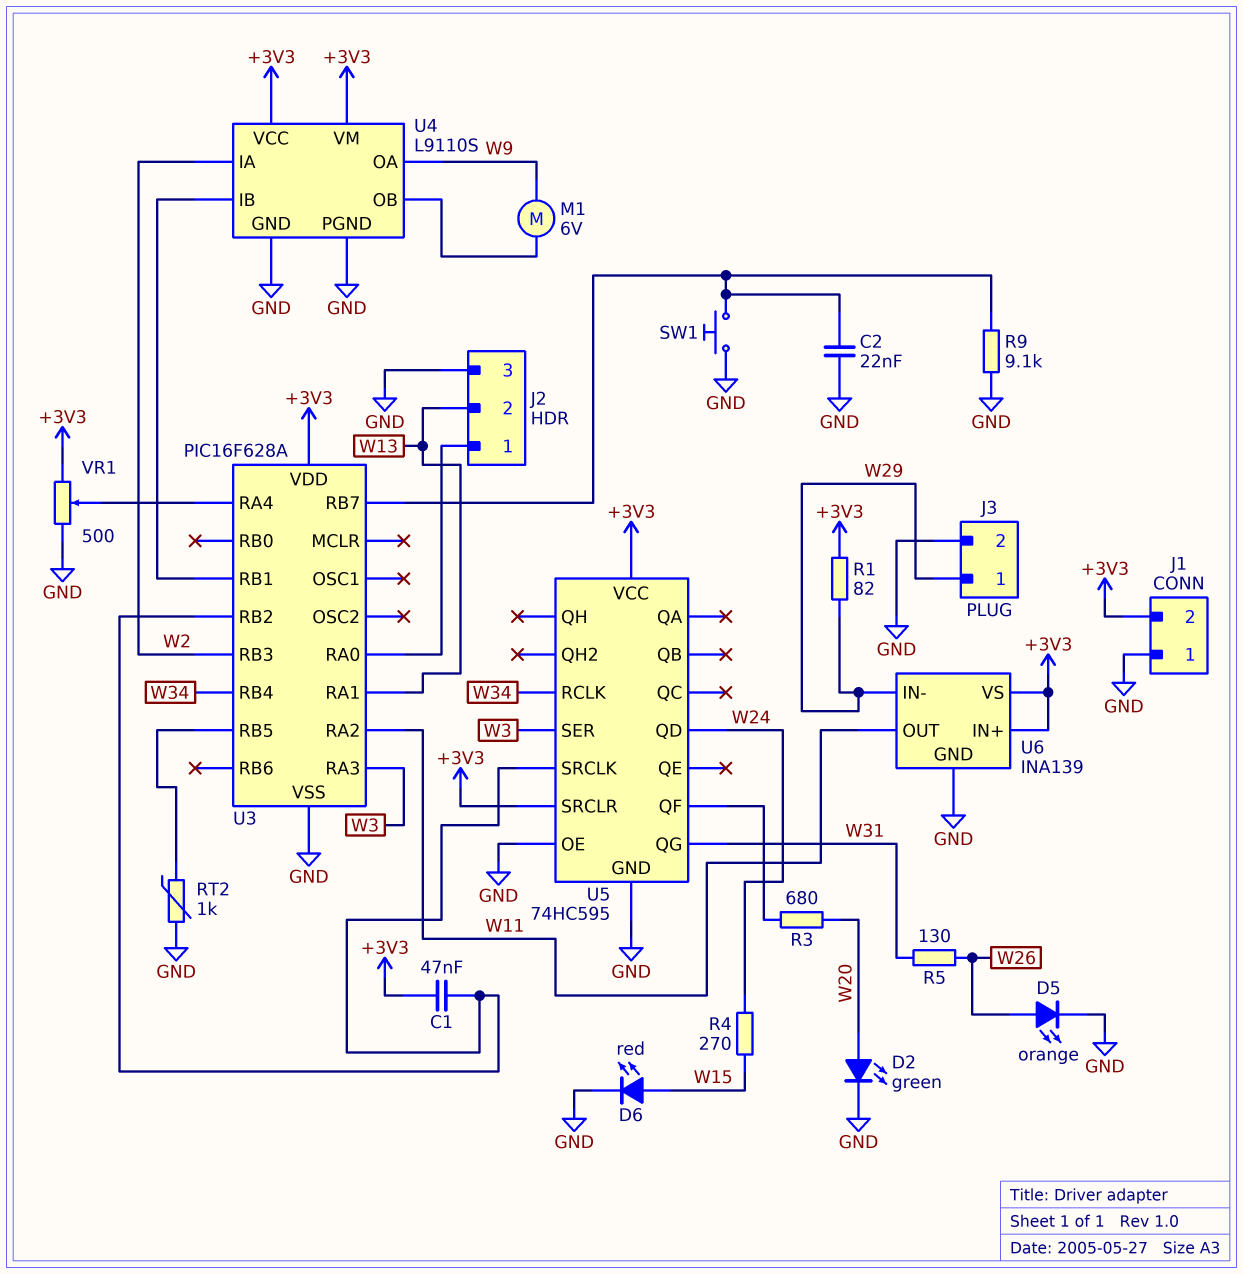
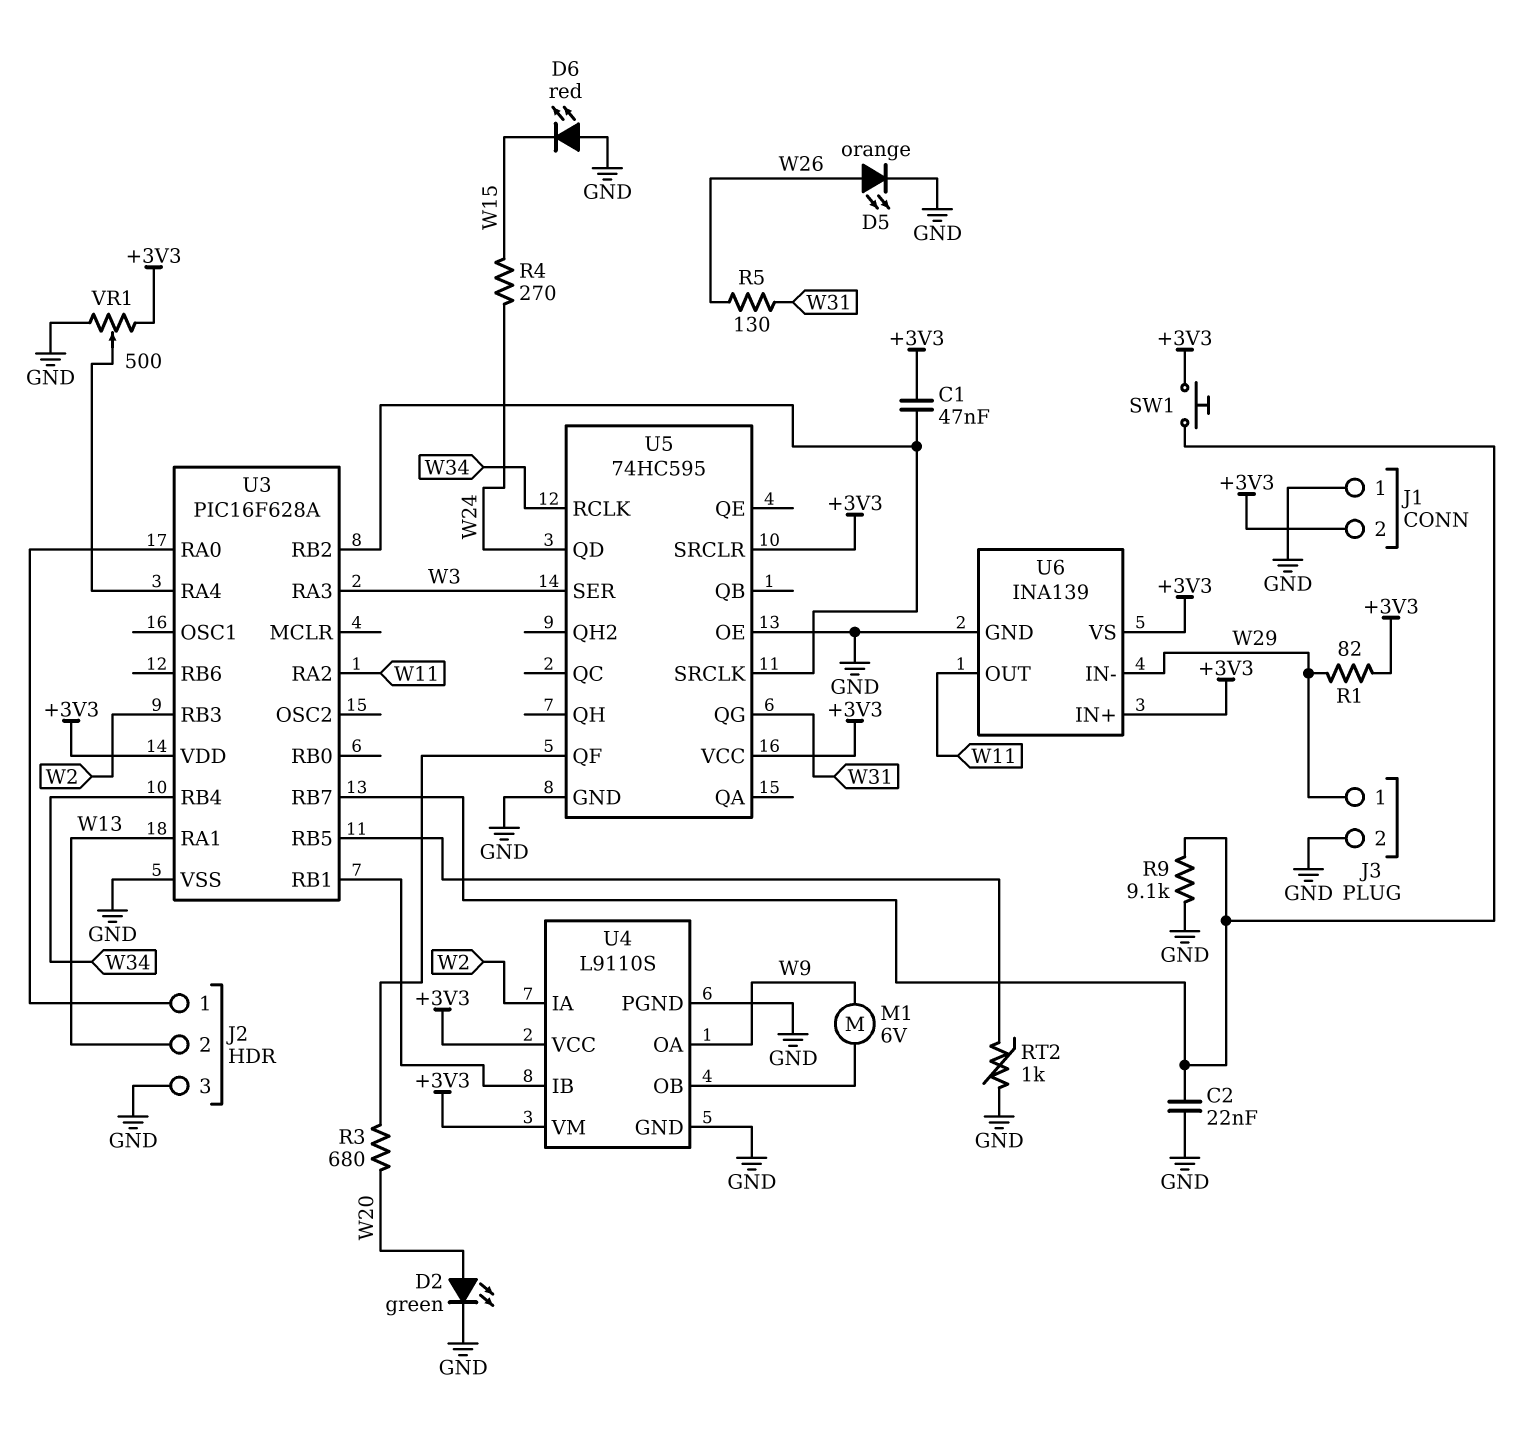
D6: LED red (A W15, K GND) -> LED red (A GND, K W15)
SW1: button (GND, U3/RB7) -> button (+3V3, U3/RB7)

